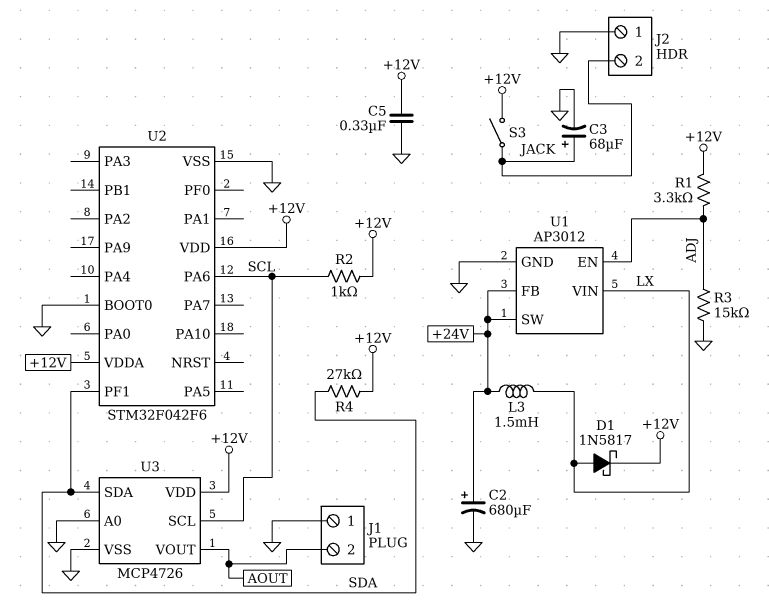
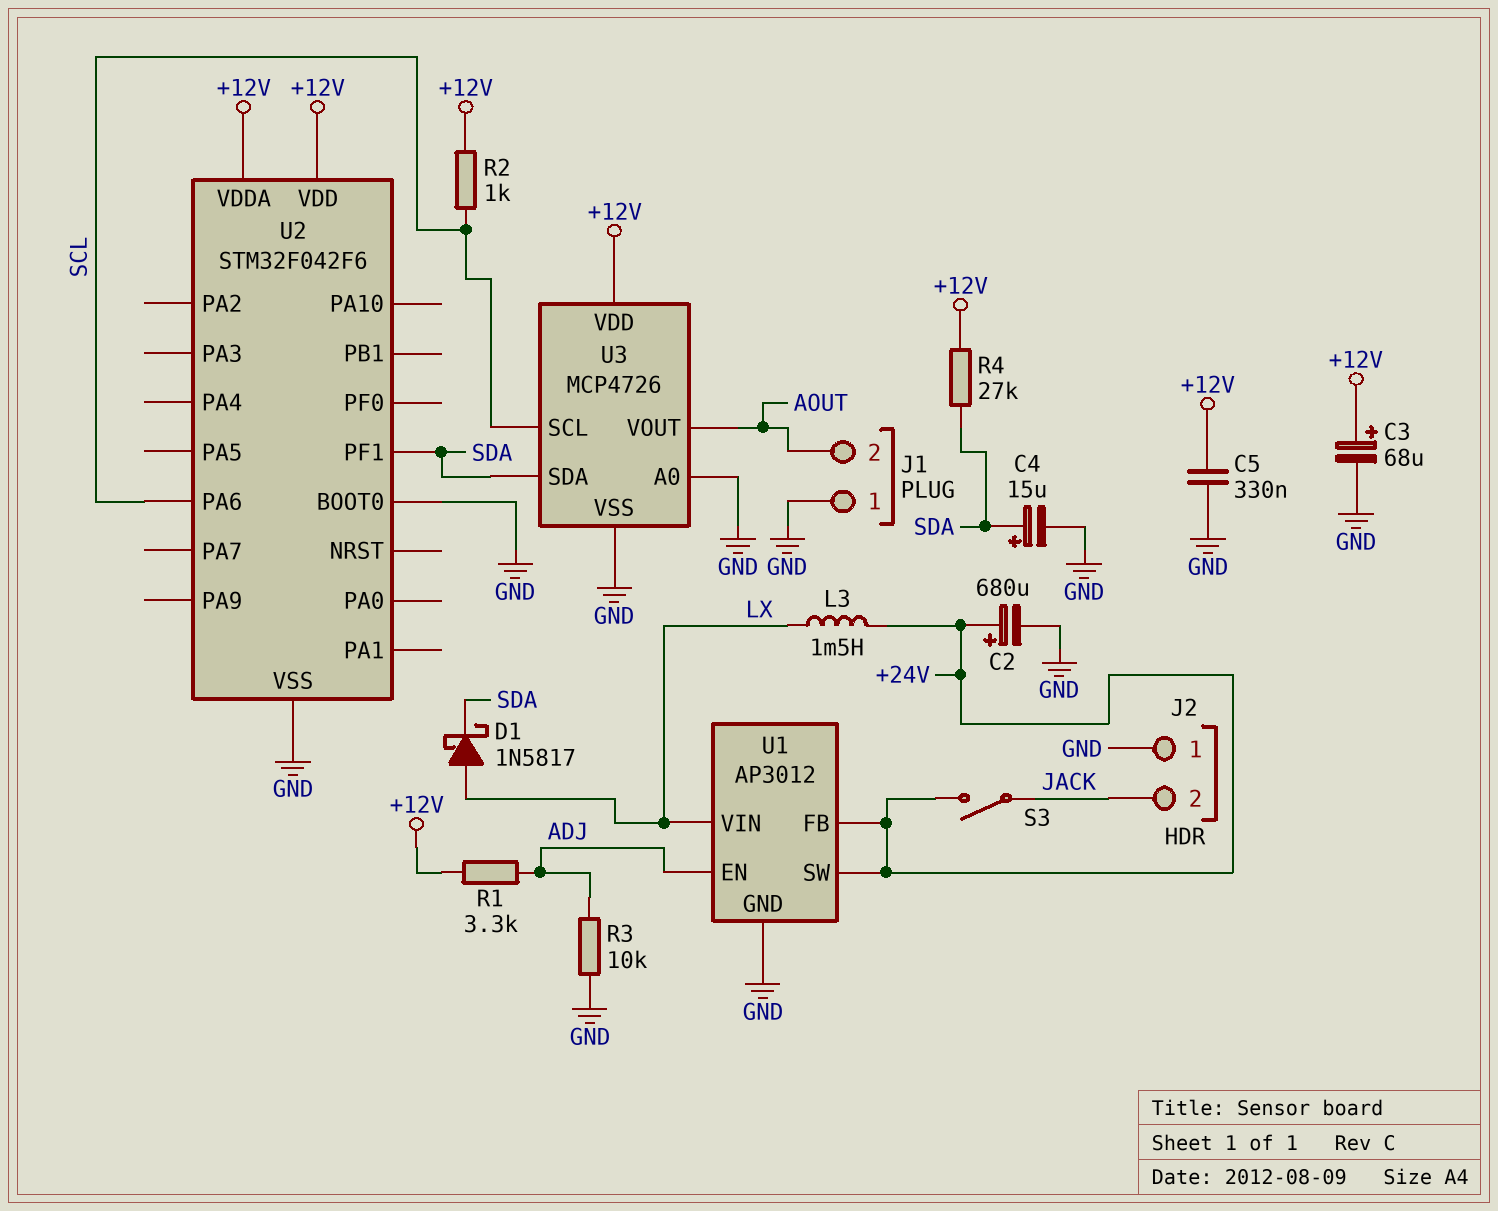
C3: 68uF (plus JACK, minus GND) -> 68uF (plus +12V, minus GND)
C4: none -> 15uF (plus SDA, minus GND)
D1: schottky 1N5817 (A LX, K +12V) -> schottky 1N5817 (A LX, K SDA)
R3: 15k (ADJ, GND) -> 10k (ADJ, GND)
S3: switch (+12V, JACK) -> switch (+24V, JACK)

